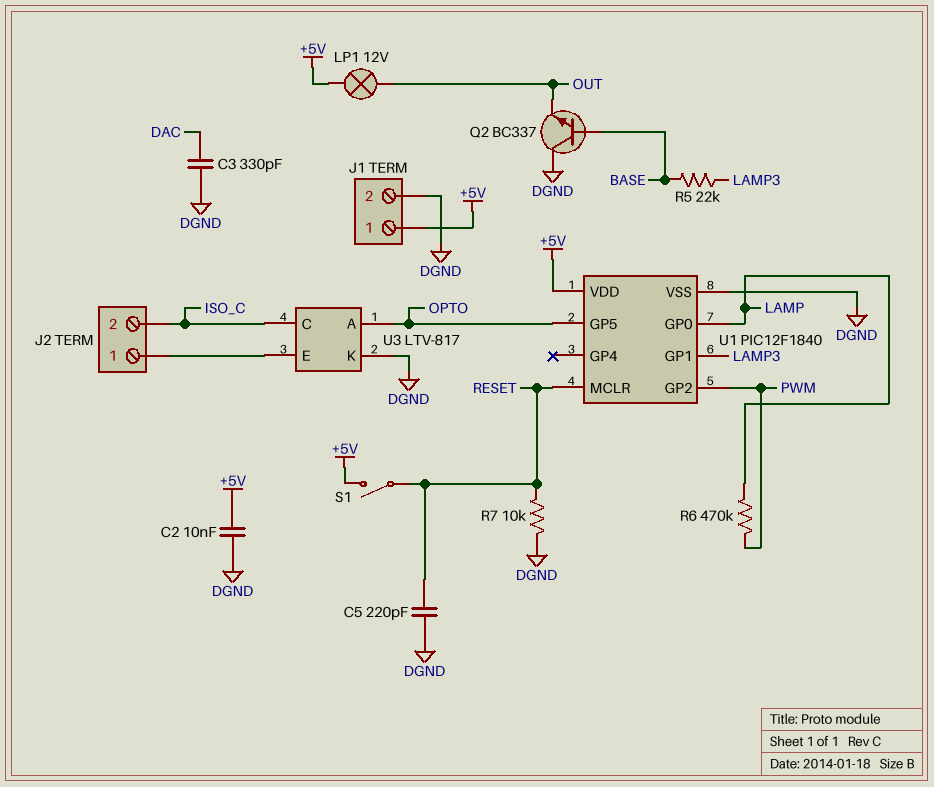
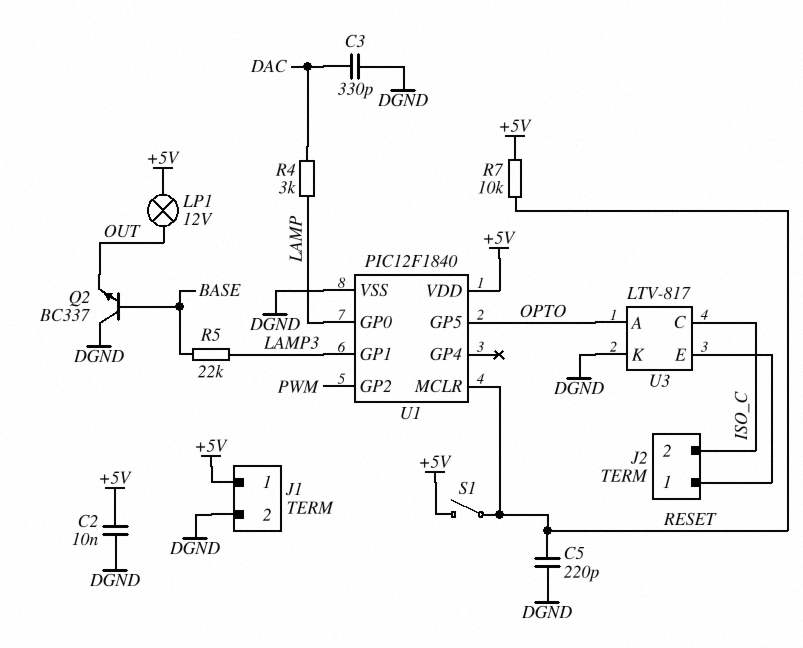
R4: none -> 3k (DAC, LAMP)
R6: 470k (LAMP, PWM) -> none
R7: 10k (DGND, RESET) -> 10k (+5V, RESET)

